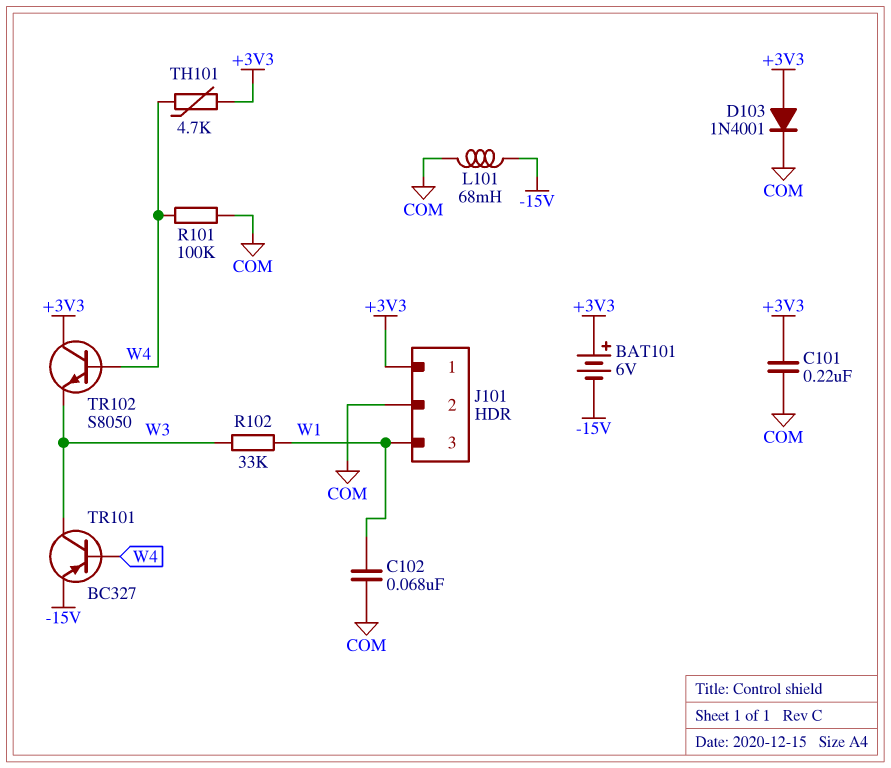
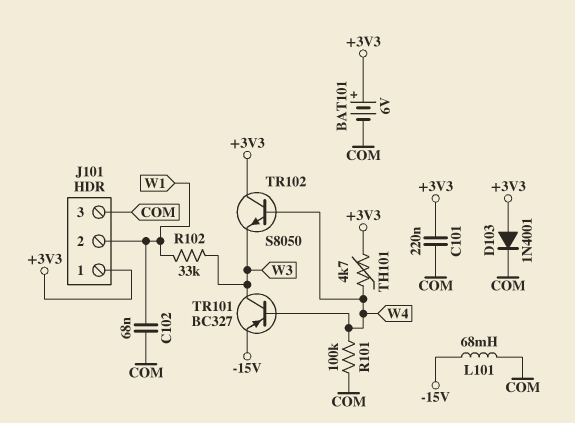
BAT101: 6V (plus +3V3, minus -15V) -> 6V (plus +3V3, minus COM)
J101 pin 2: COM -> W1
J101 pin 3: W1 -> COM

